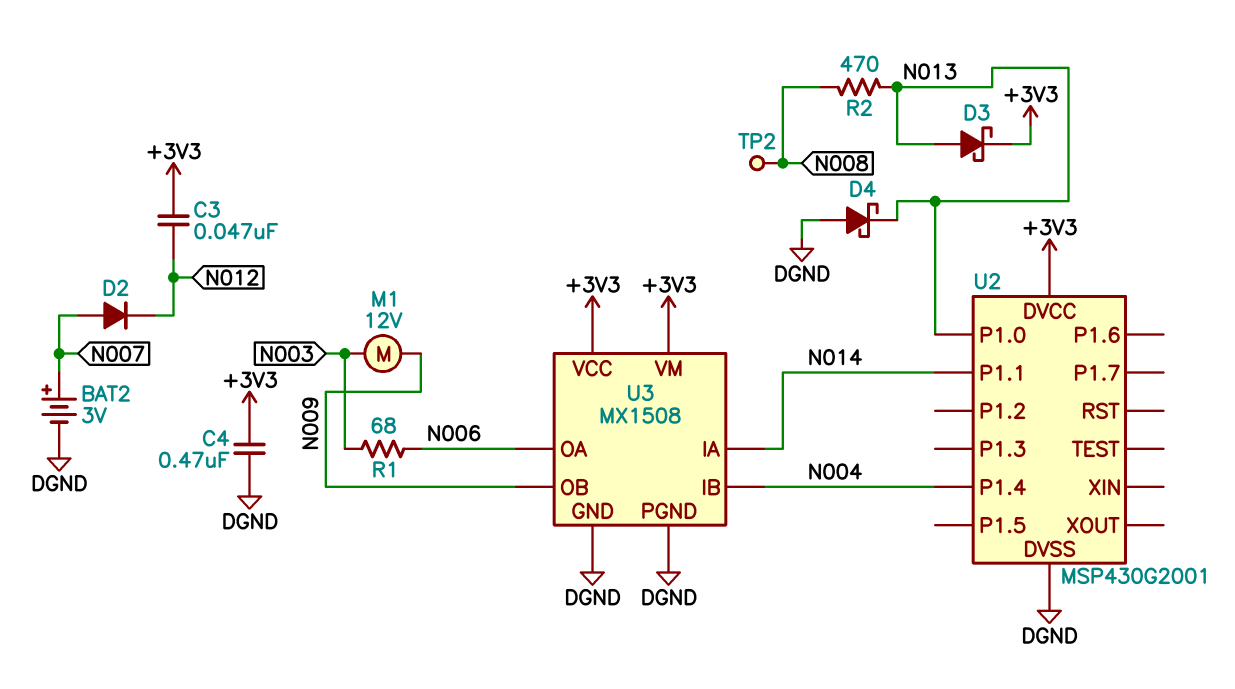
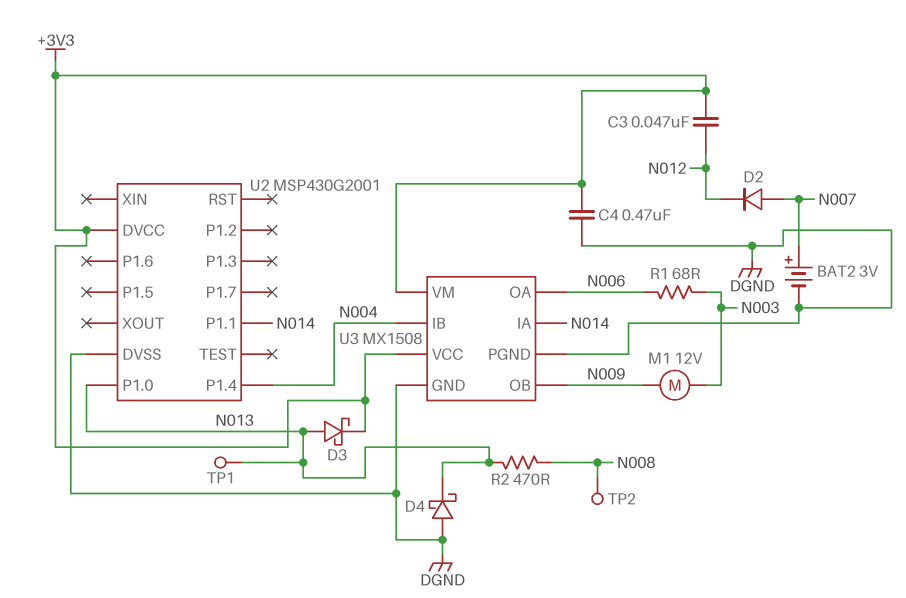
TP1: none -> test point (N013)

